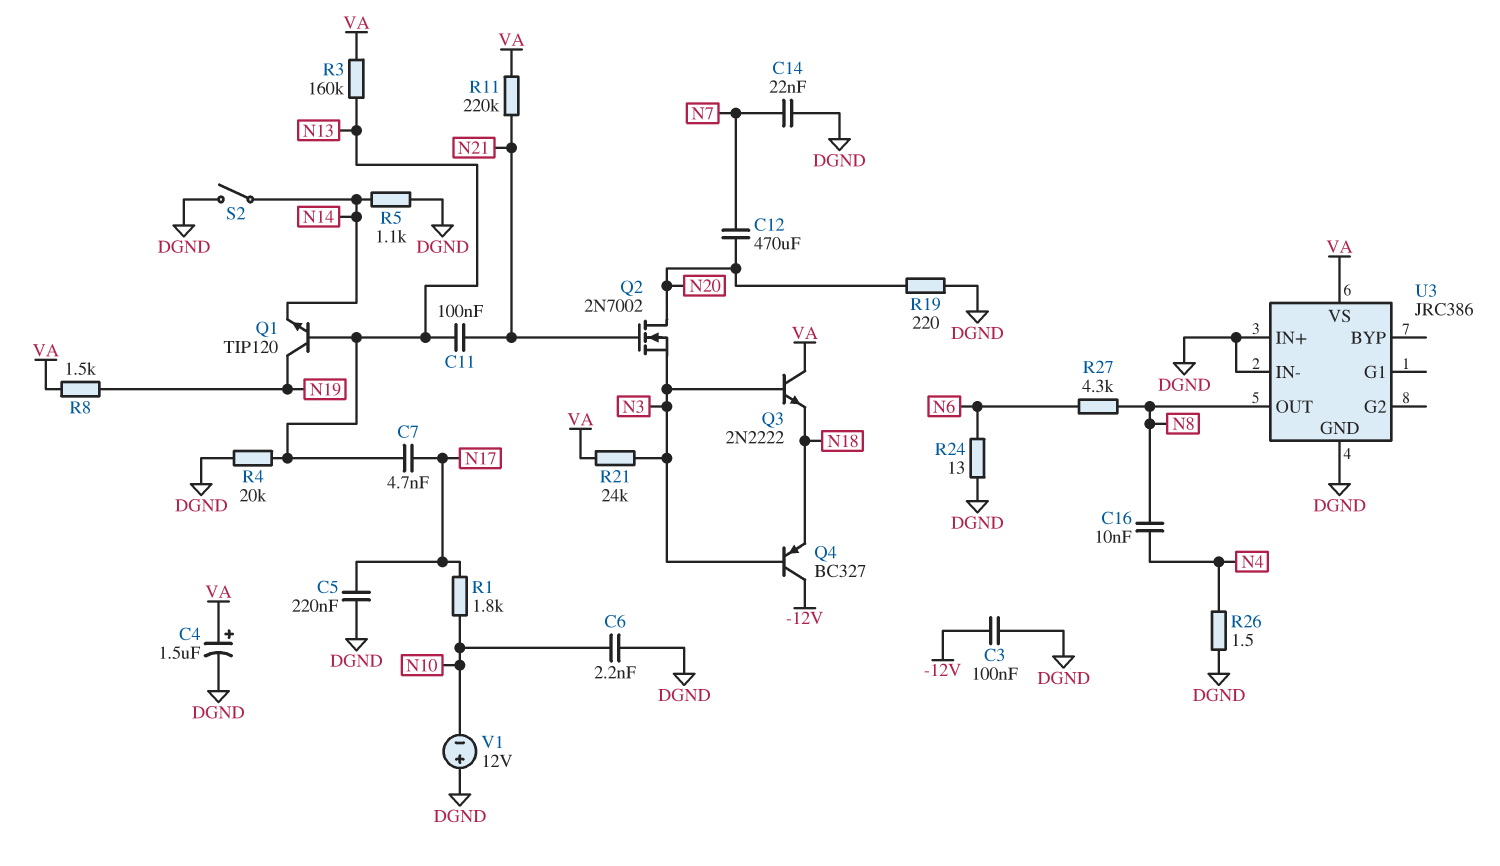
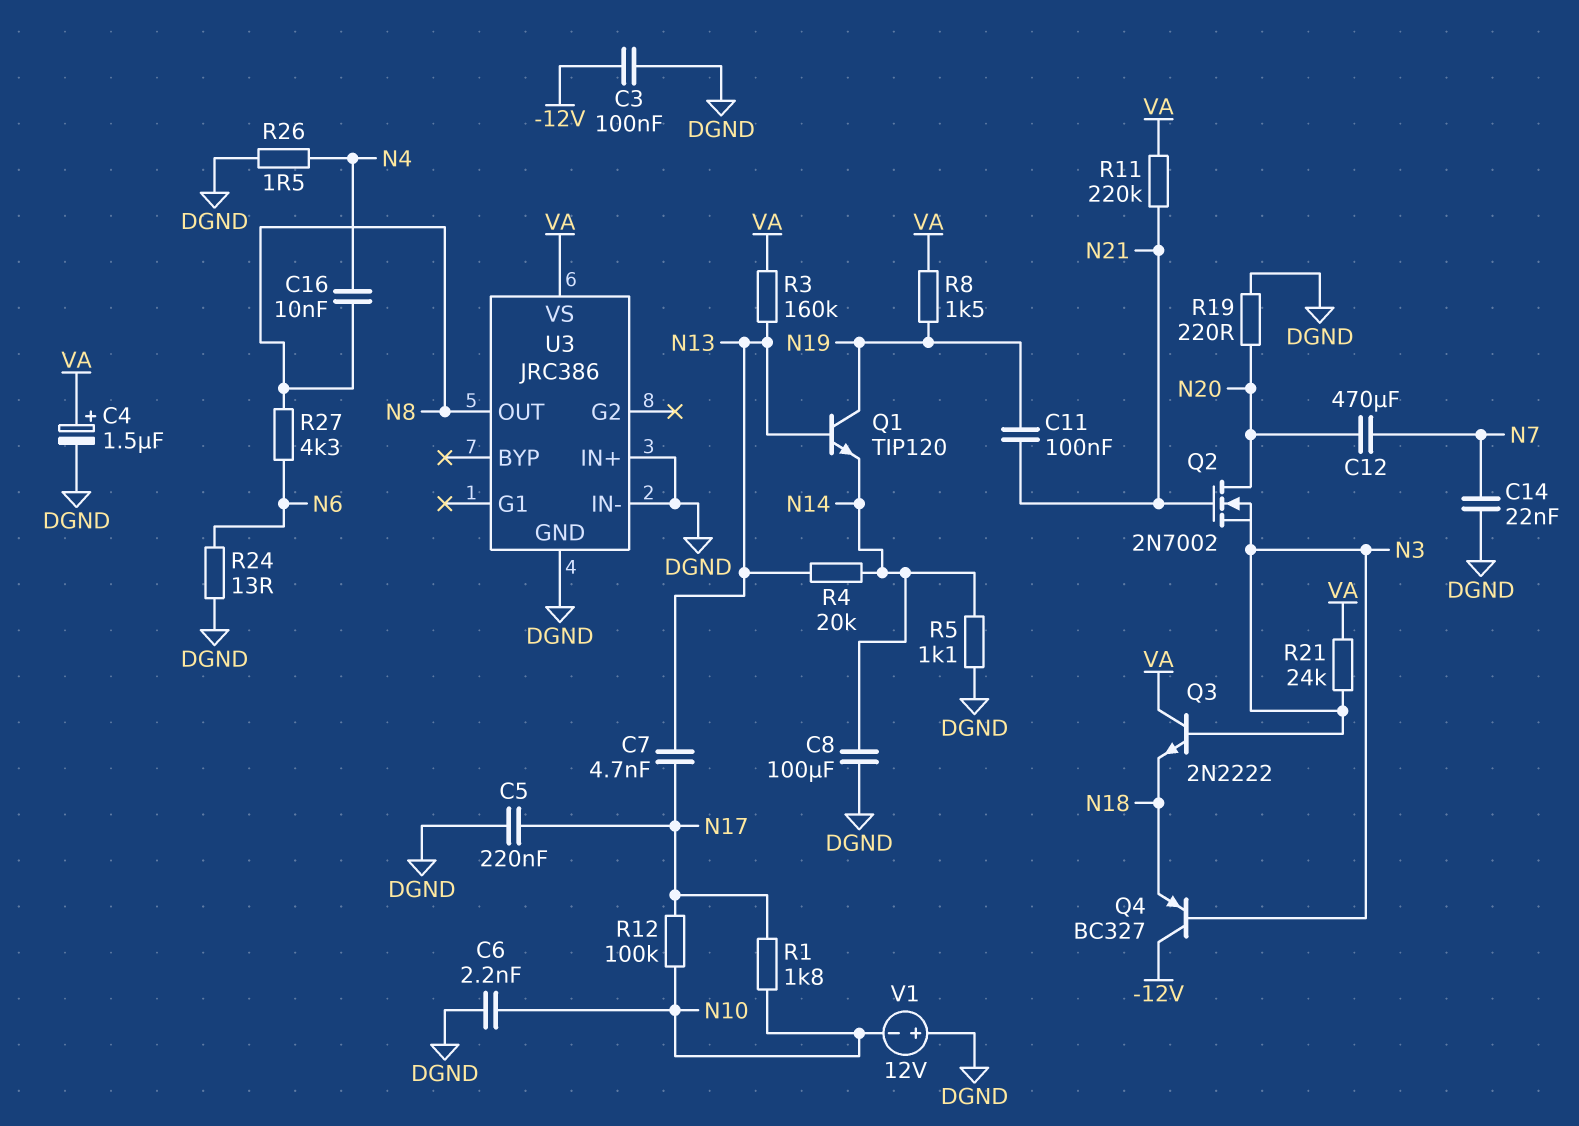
C8: none -> 100uF (DGND, N14)
C11: 100nF (N13, N21) -> 100nF (N19, N21)
R4: 20k (DGND, N13) -> 20k (N13, N14)
R12: none -> 100k (N10, N17)
S2: switch (DGND, N14) -> none

